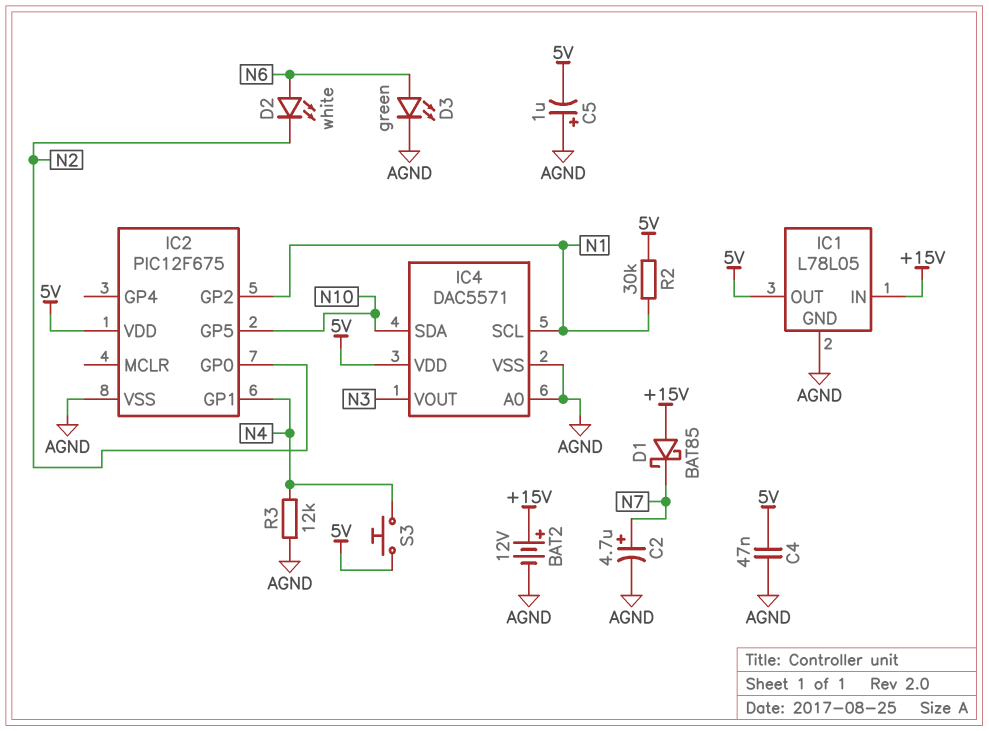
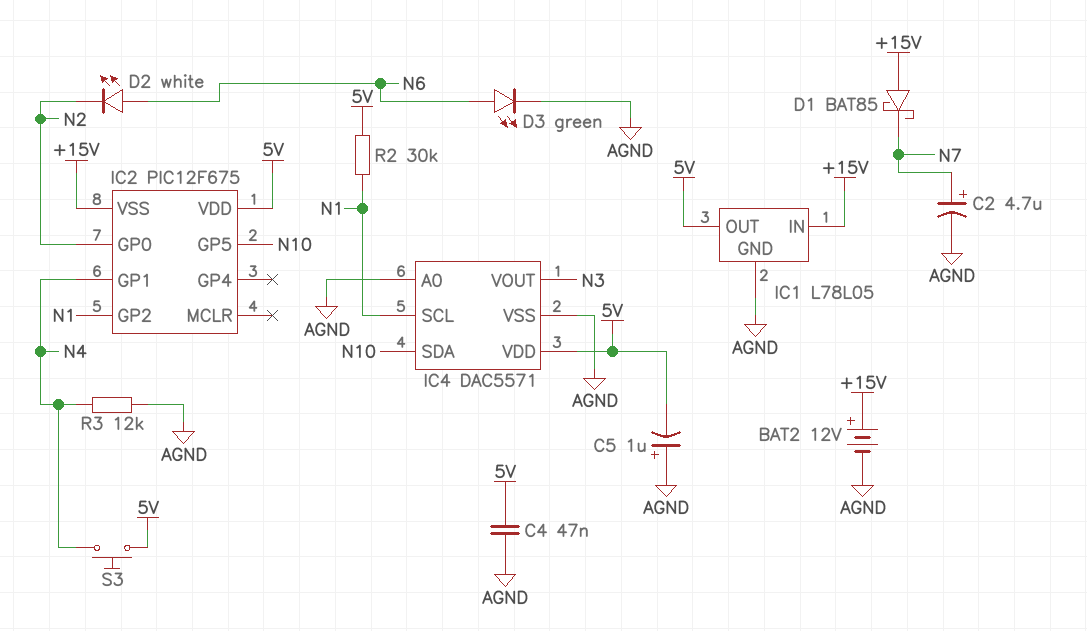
IC2 pin VSS: AGND -> +15V

